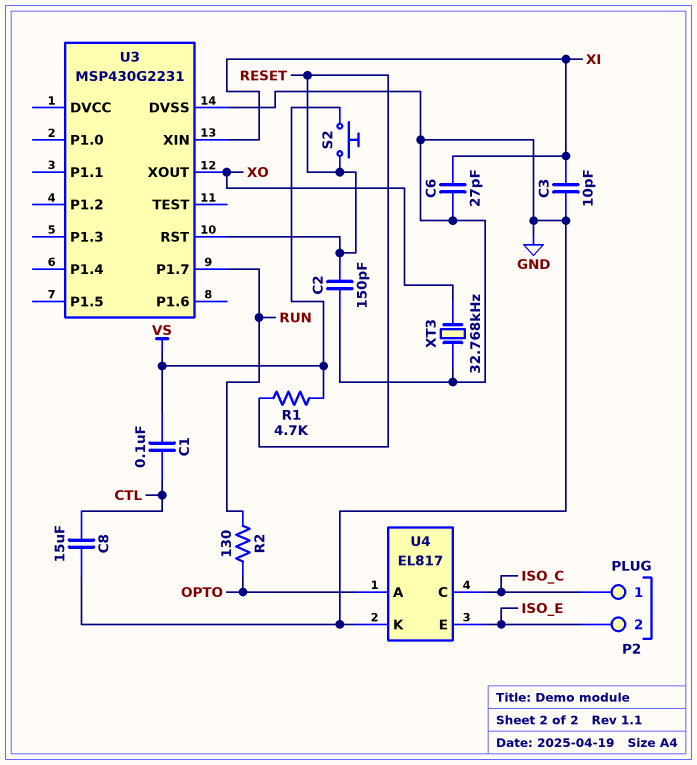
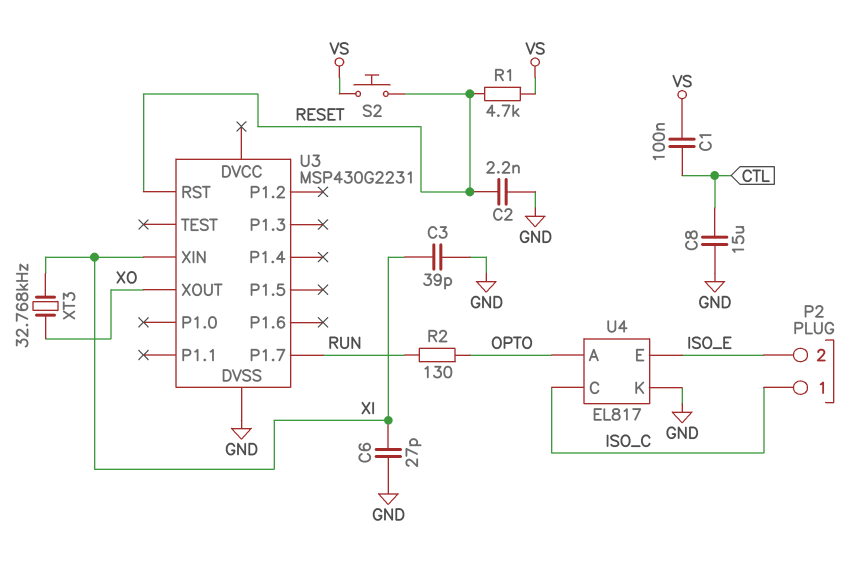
C2: 150pF (GND, RESET) -> 2.2nF (GND, RESET)
C3: 10pF (GND, XI) -> 39pF (GND, XI)
XT3: 32.768kHz (GND, XO) -> 32.768kHz (XI, XO)

